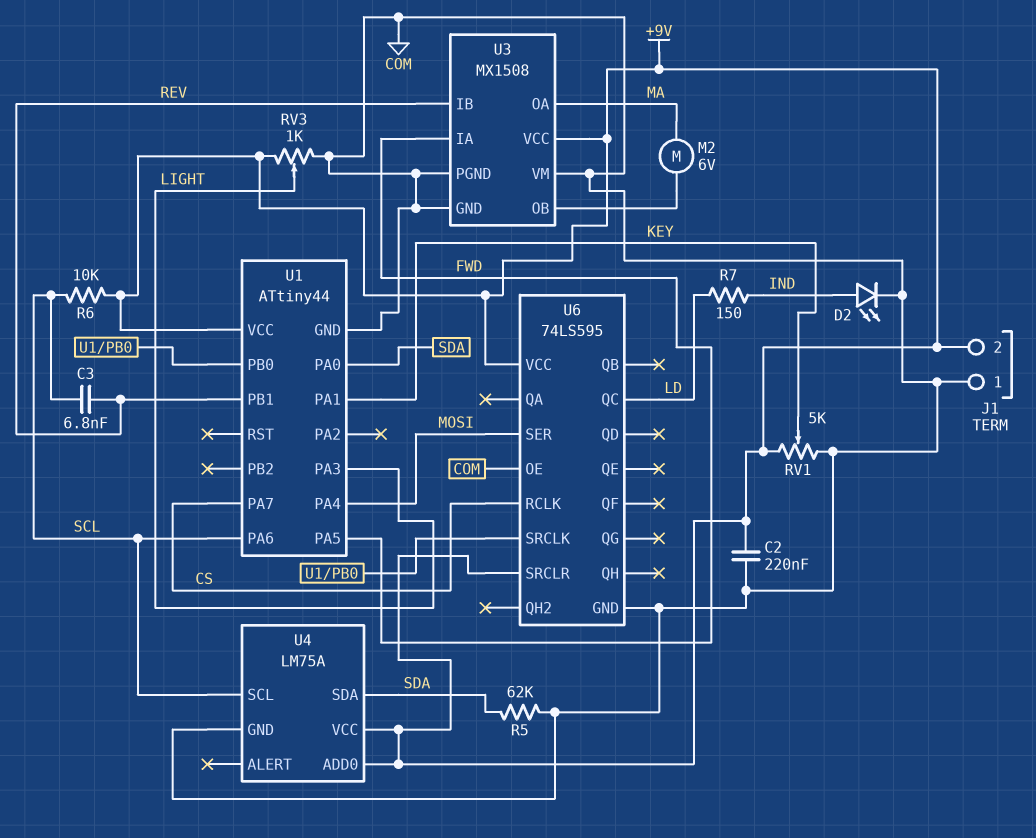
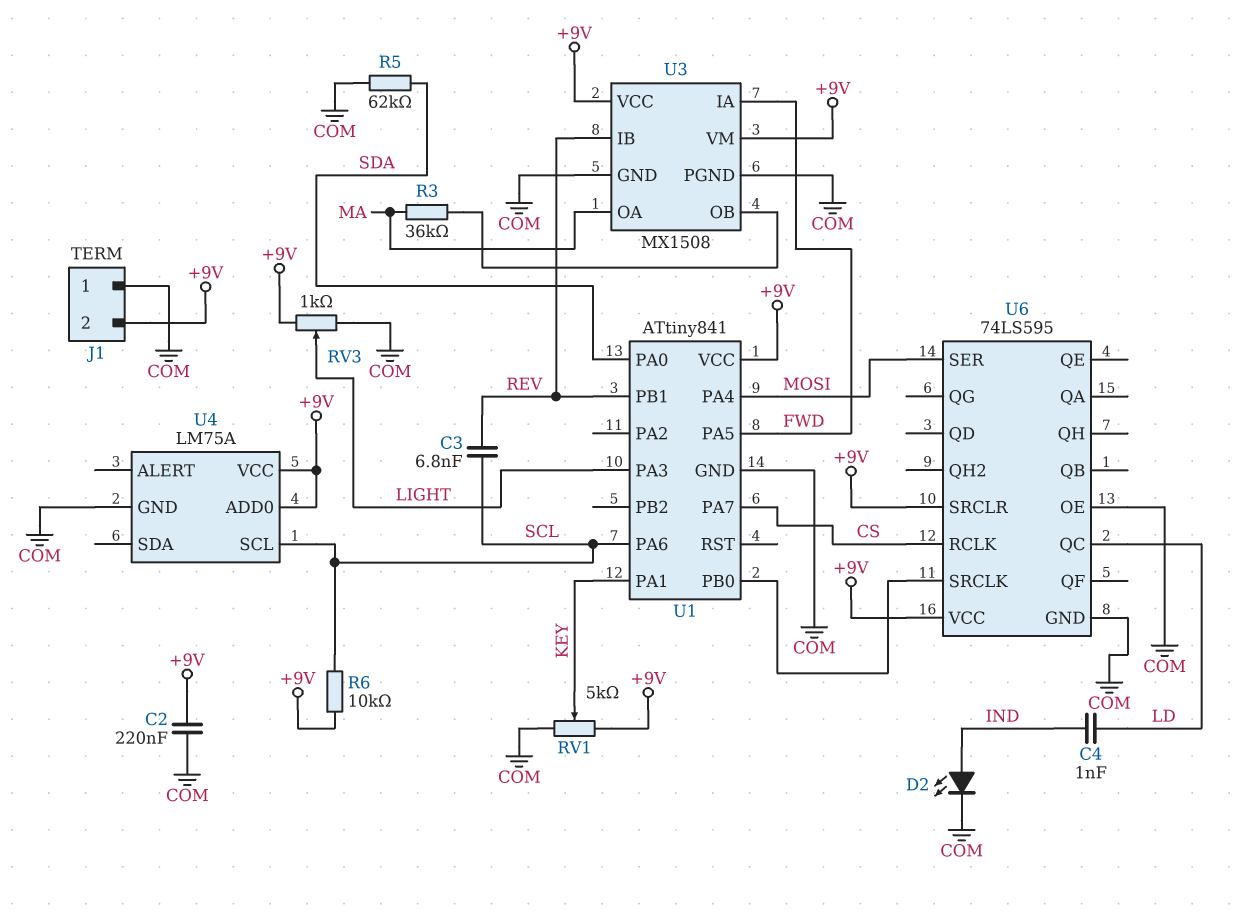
C4: none -> 1nF (IND, LD)
M2: motor 6V (MA, U3/OB) -> none
R3: none -> 36k (MA, U3/OB)
R7: 150 (IND, LD) -> none
U1: ATtiny44 -> ATtiny841
U3 pin VM: COM -> +9V
U4 pin SDA: SDA -> none

